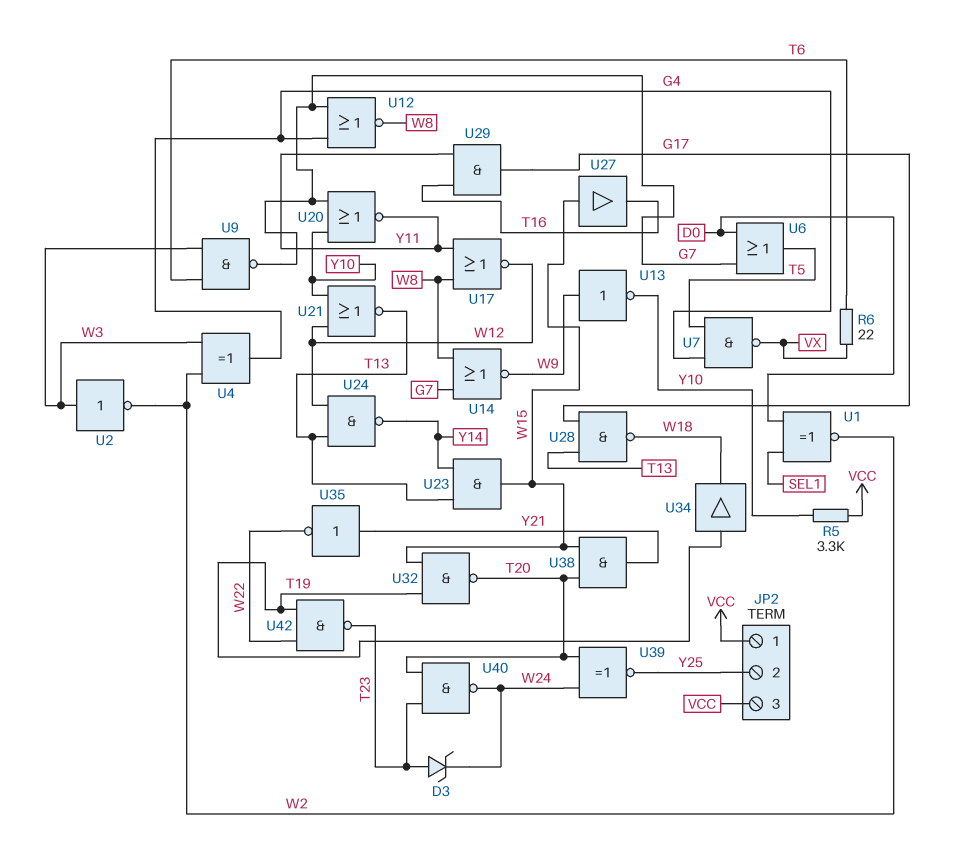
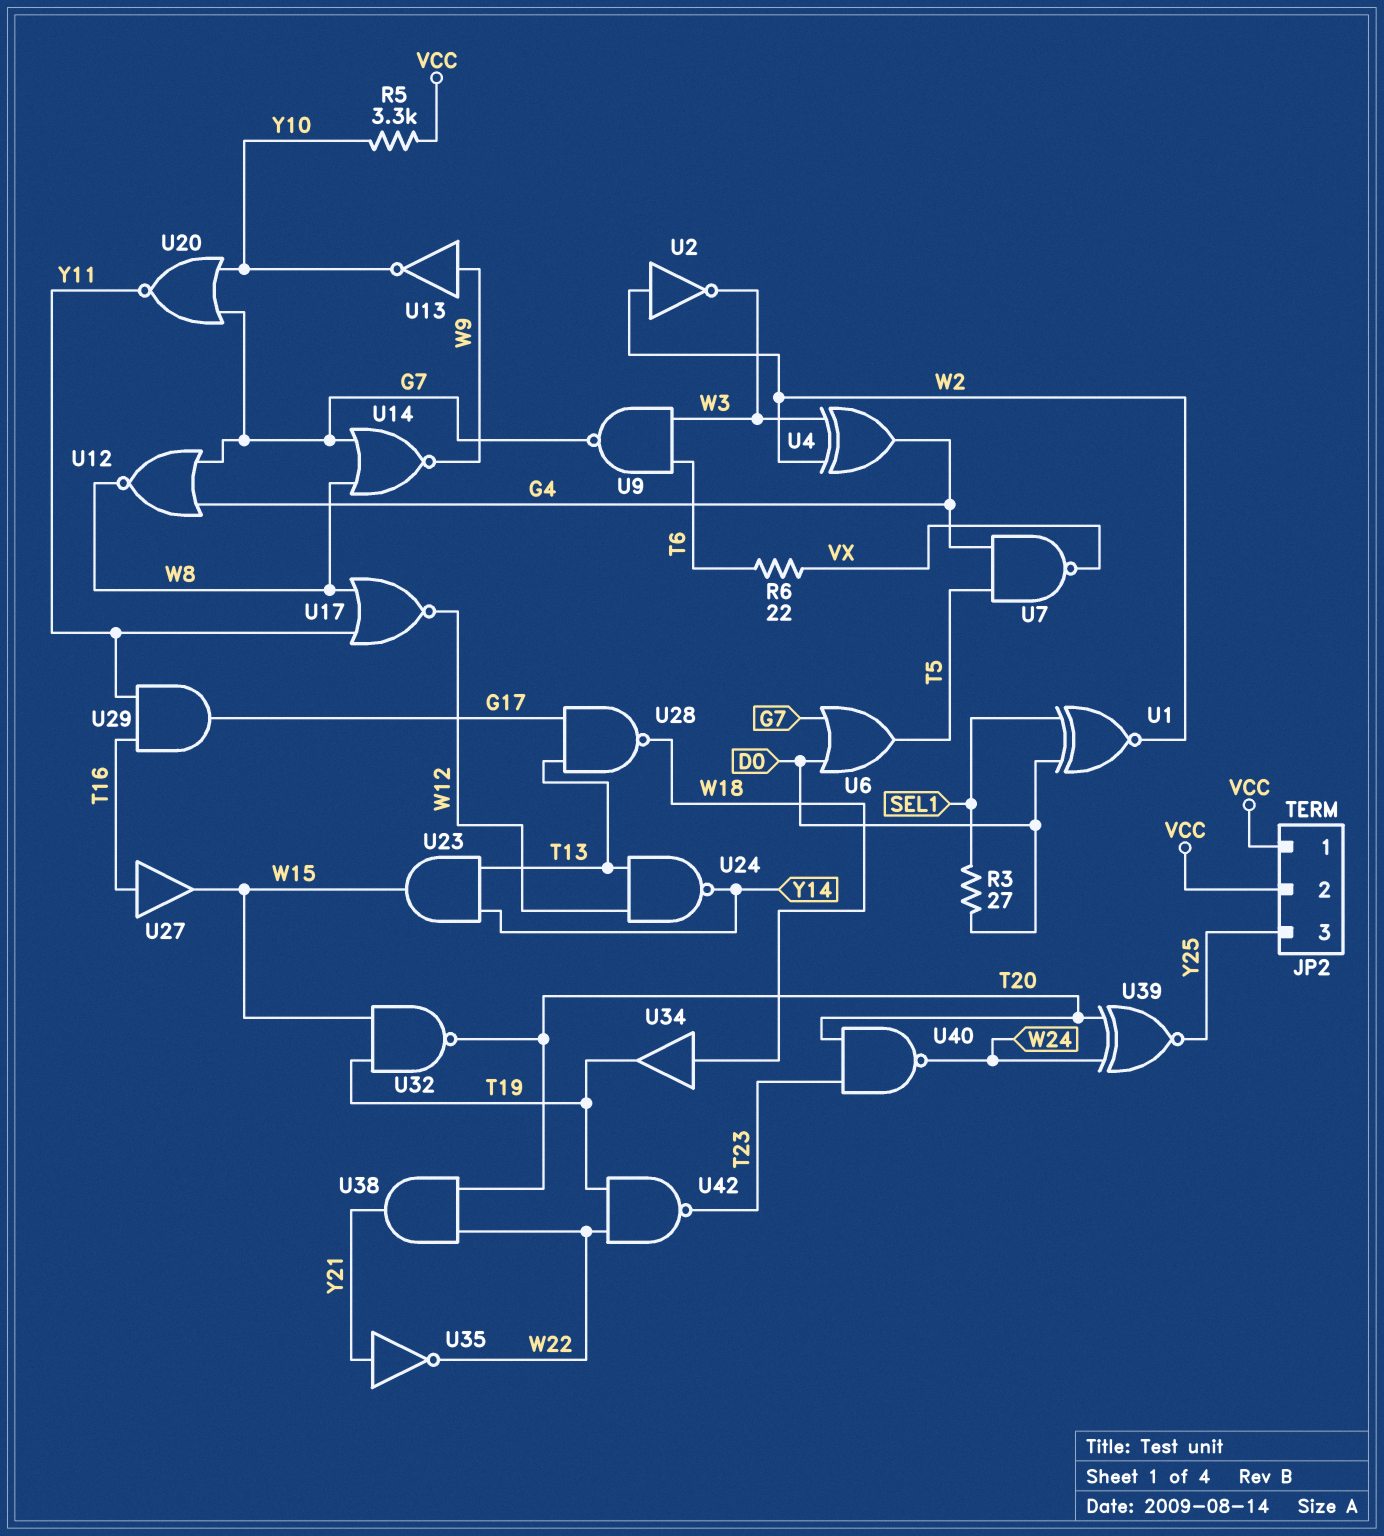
D3: zener (A T23, K W24) -> none
JP2 pin 2: Y25 -> VCC
JP2 pin 3: VCC -> Y25
R3: none -> 27 (D0, SEL1)
U2: NOT (in W3, out W2) -> NOT (in W2, out W3)
U21: NOR (in W12, in Y10, out T13) -> none
U27: buffer (in W15, out T16) -> buffer (in T16, out W15)
U34: buffer (in T19, out W18) -> buffer (in W18, out T19)
U38: AND (in T20, in W15, out Y21) -> AND (in T20, in W22, out Y21)

